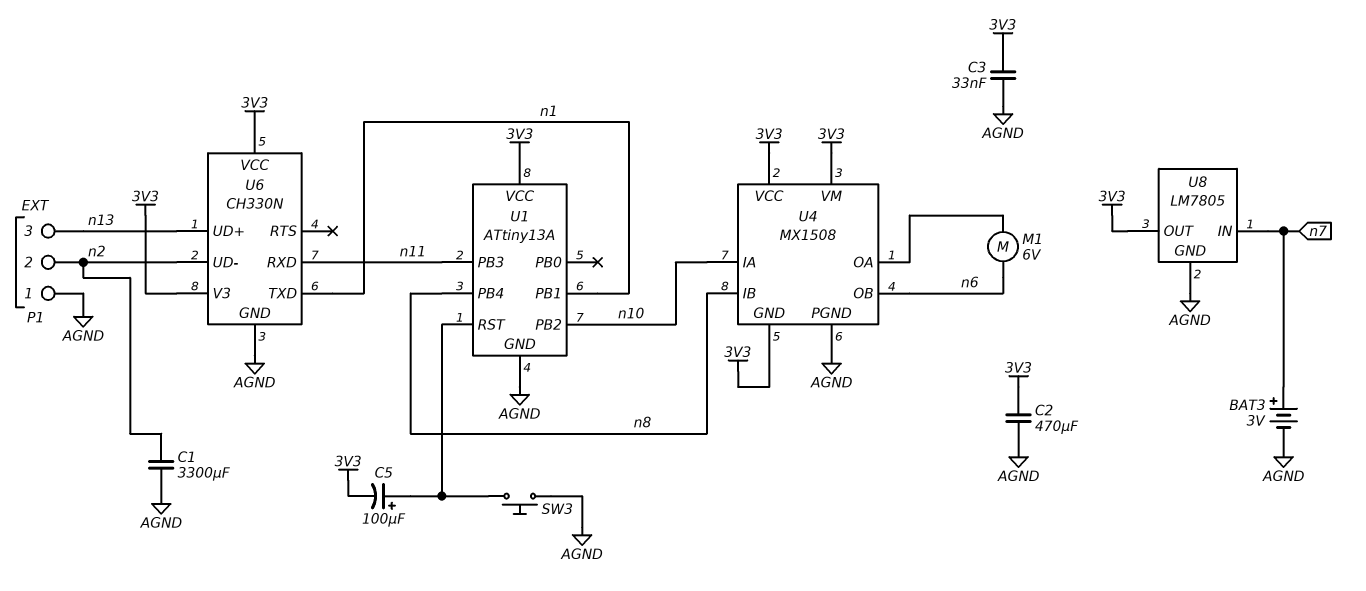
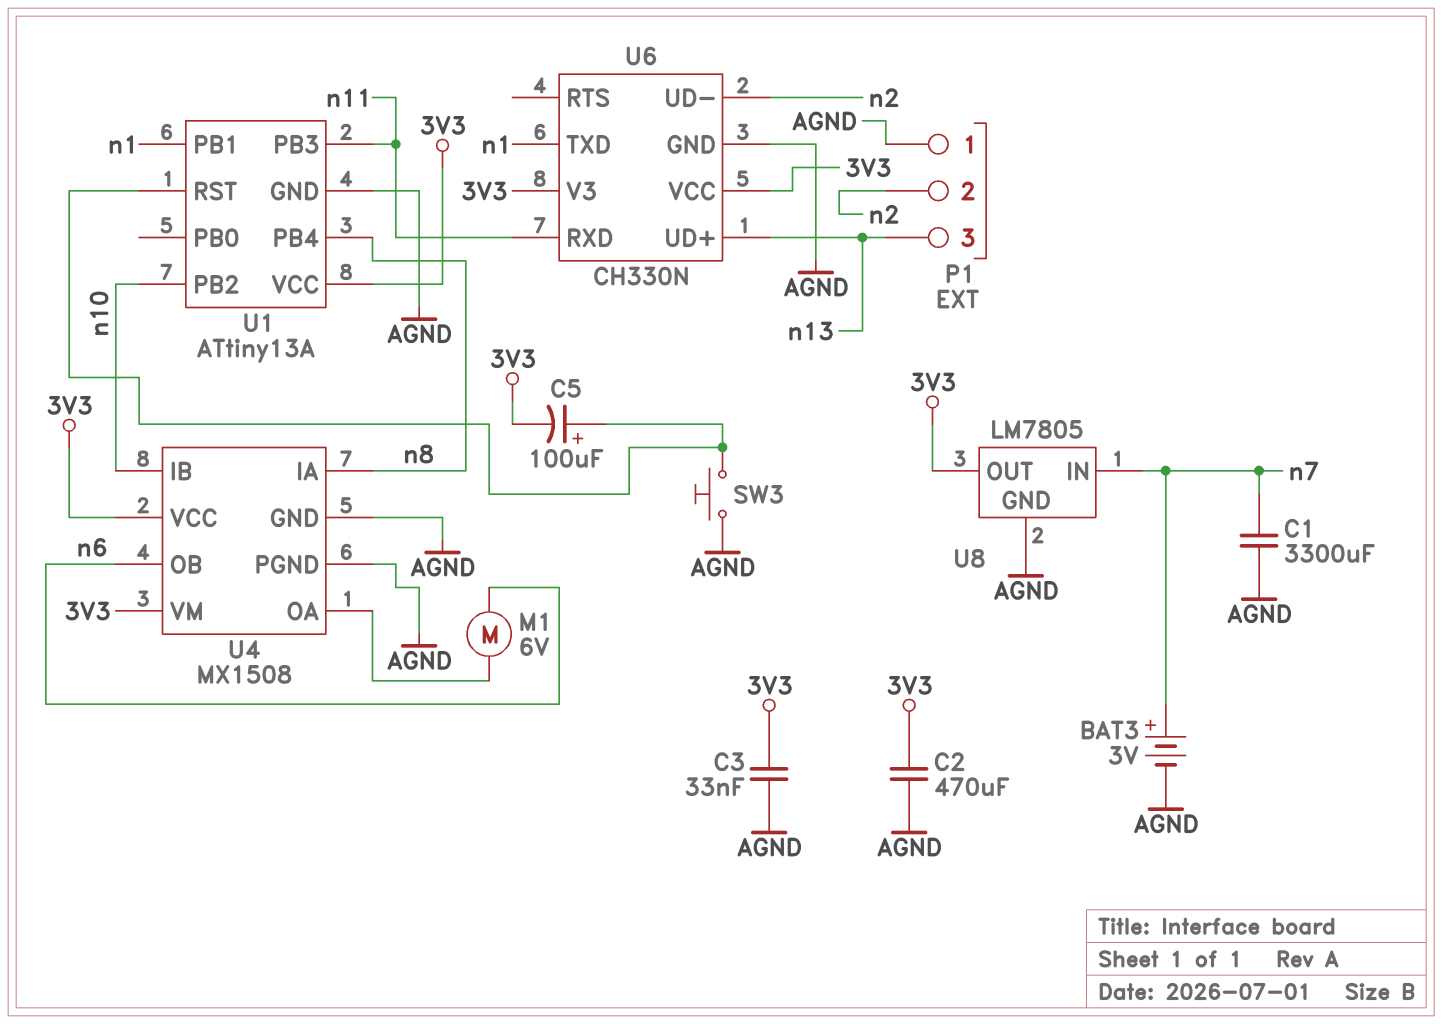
C1: 3300uF (AGND, n2) -> 3300uF (AGND, n7)
U4 pin GND: 3V3 -> AGND
U4 pin IA: n10 -> n8
U4 pin IB: n8 -> n10

